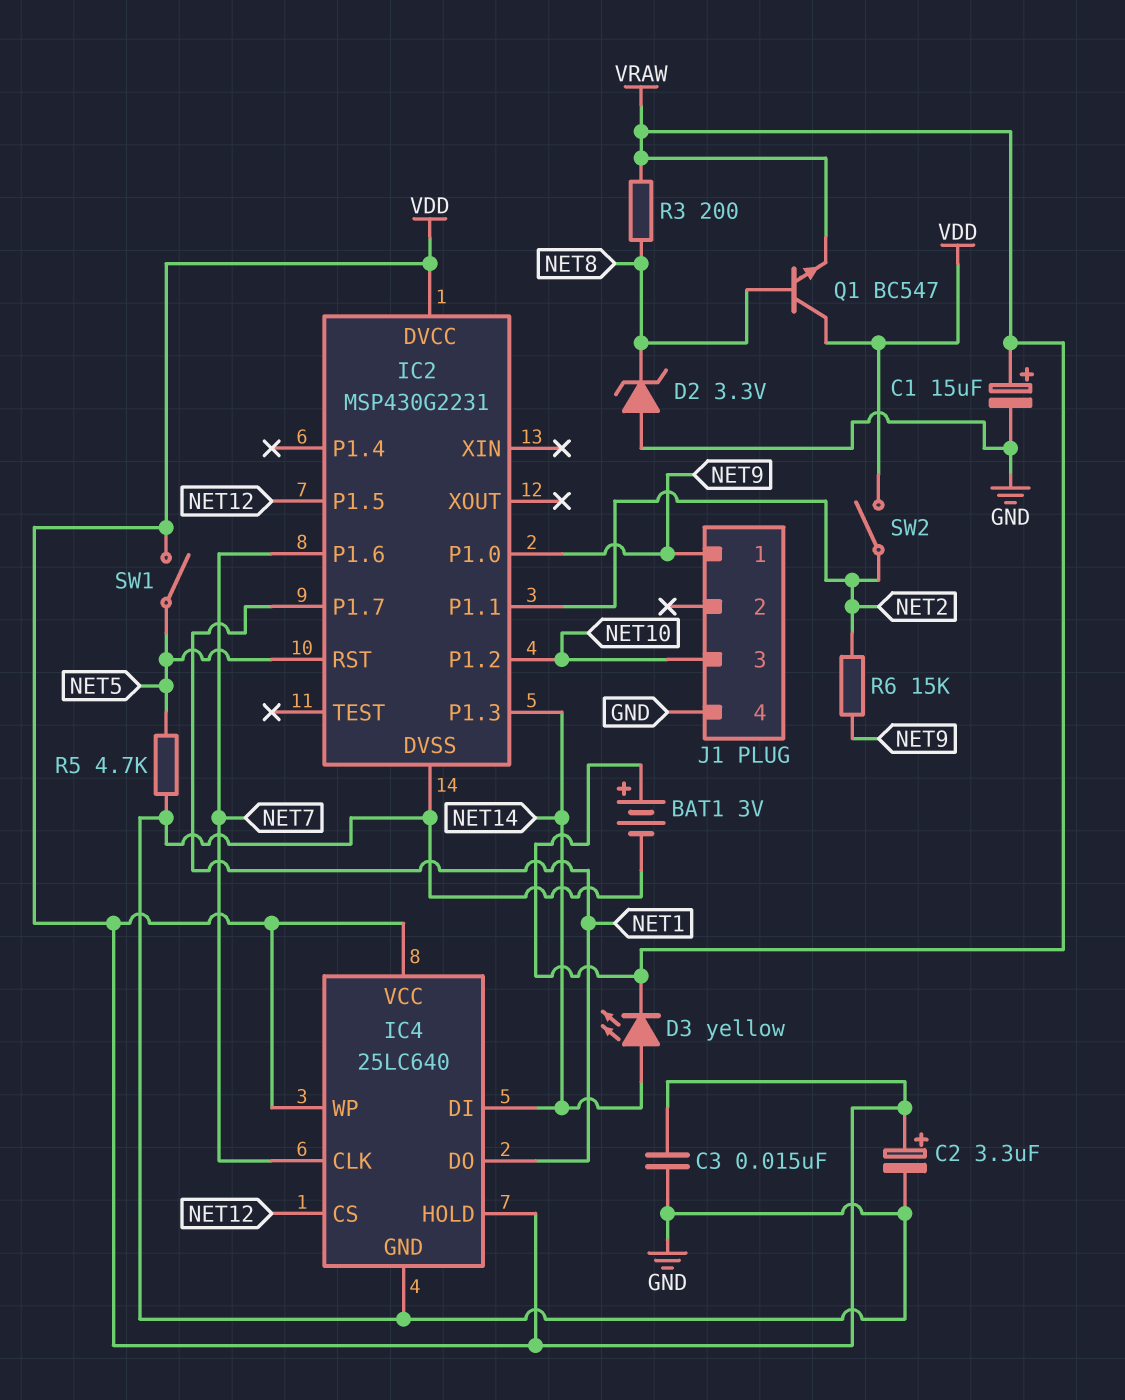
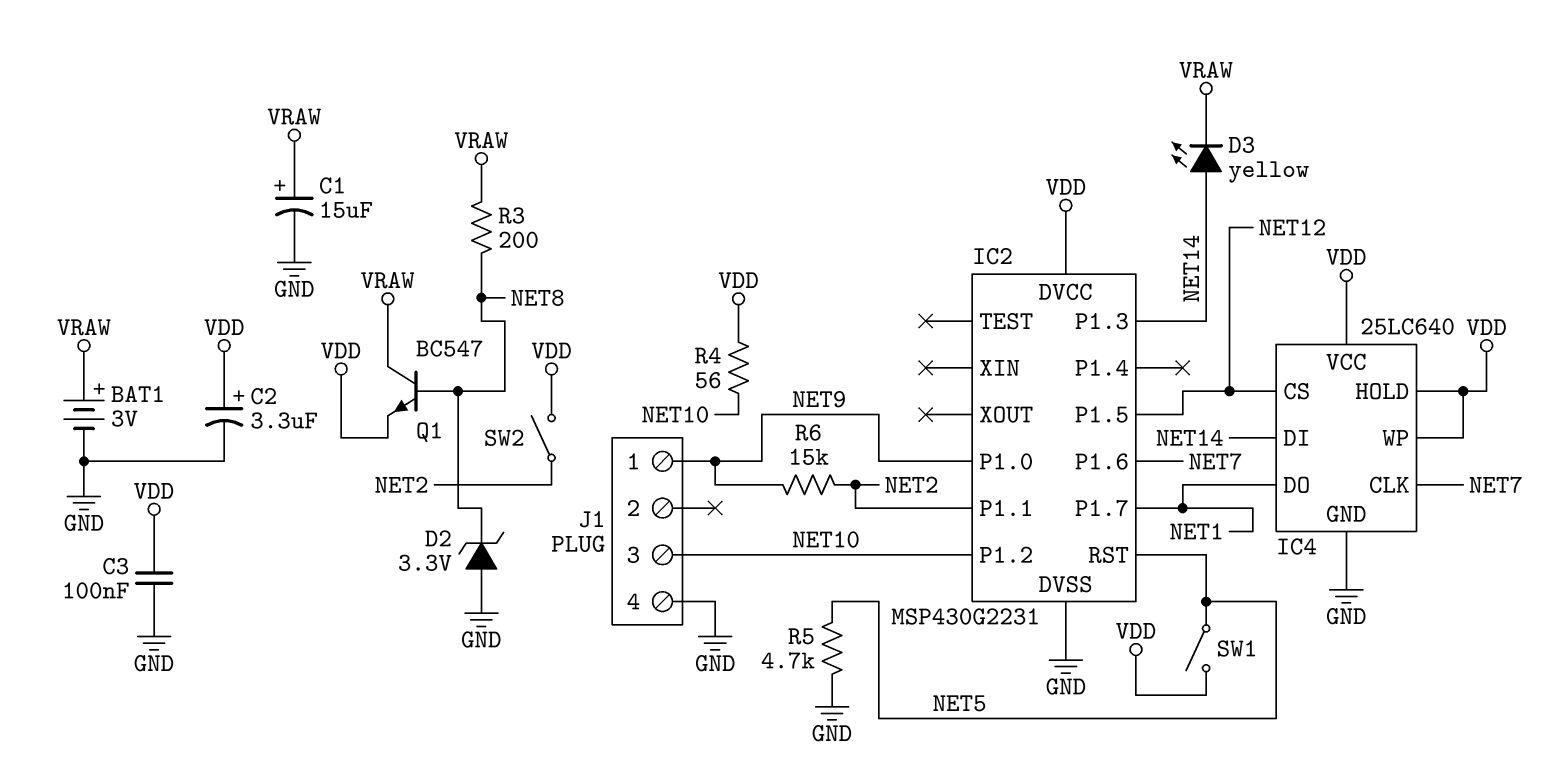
C3: 15nF (GND, VDD) -> 100nF (GND, VDD)
Q1: NPN BC547 (B NET8, C VDD, E VRAW) -> NPN BC547 (B NET8, C VRAW, E VDD)
R4: none -> 56 (NET10, VDD)

